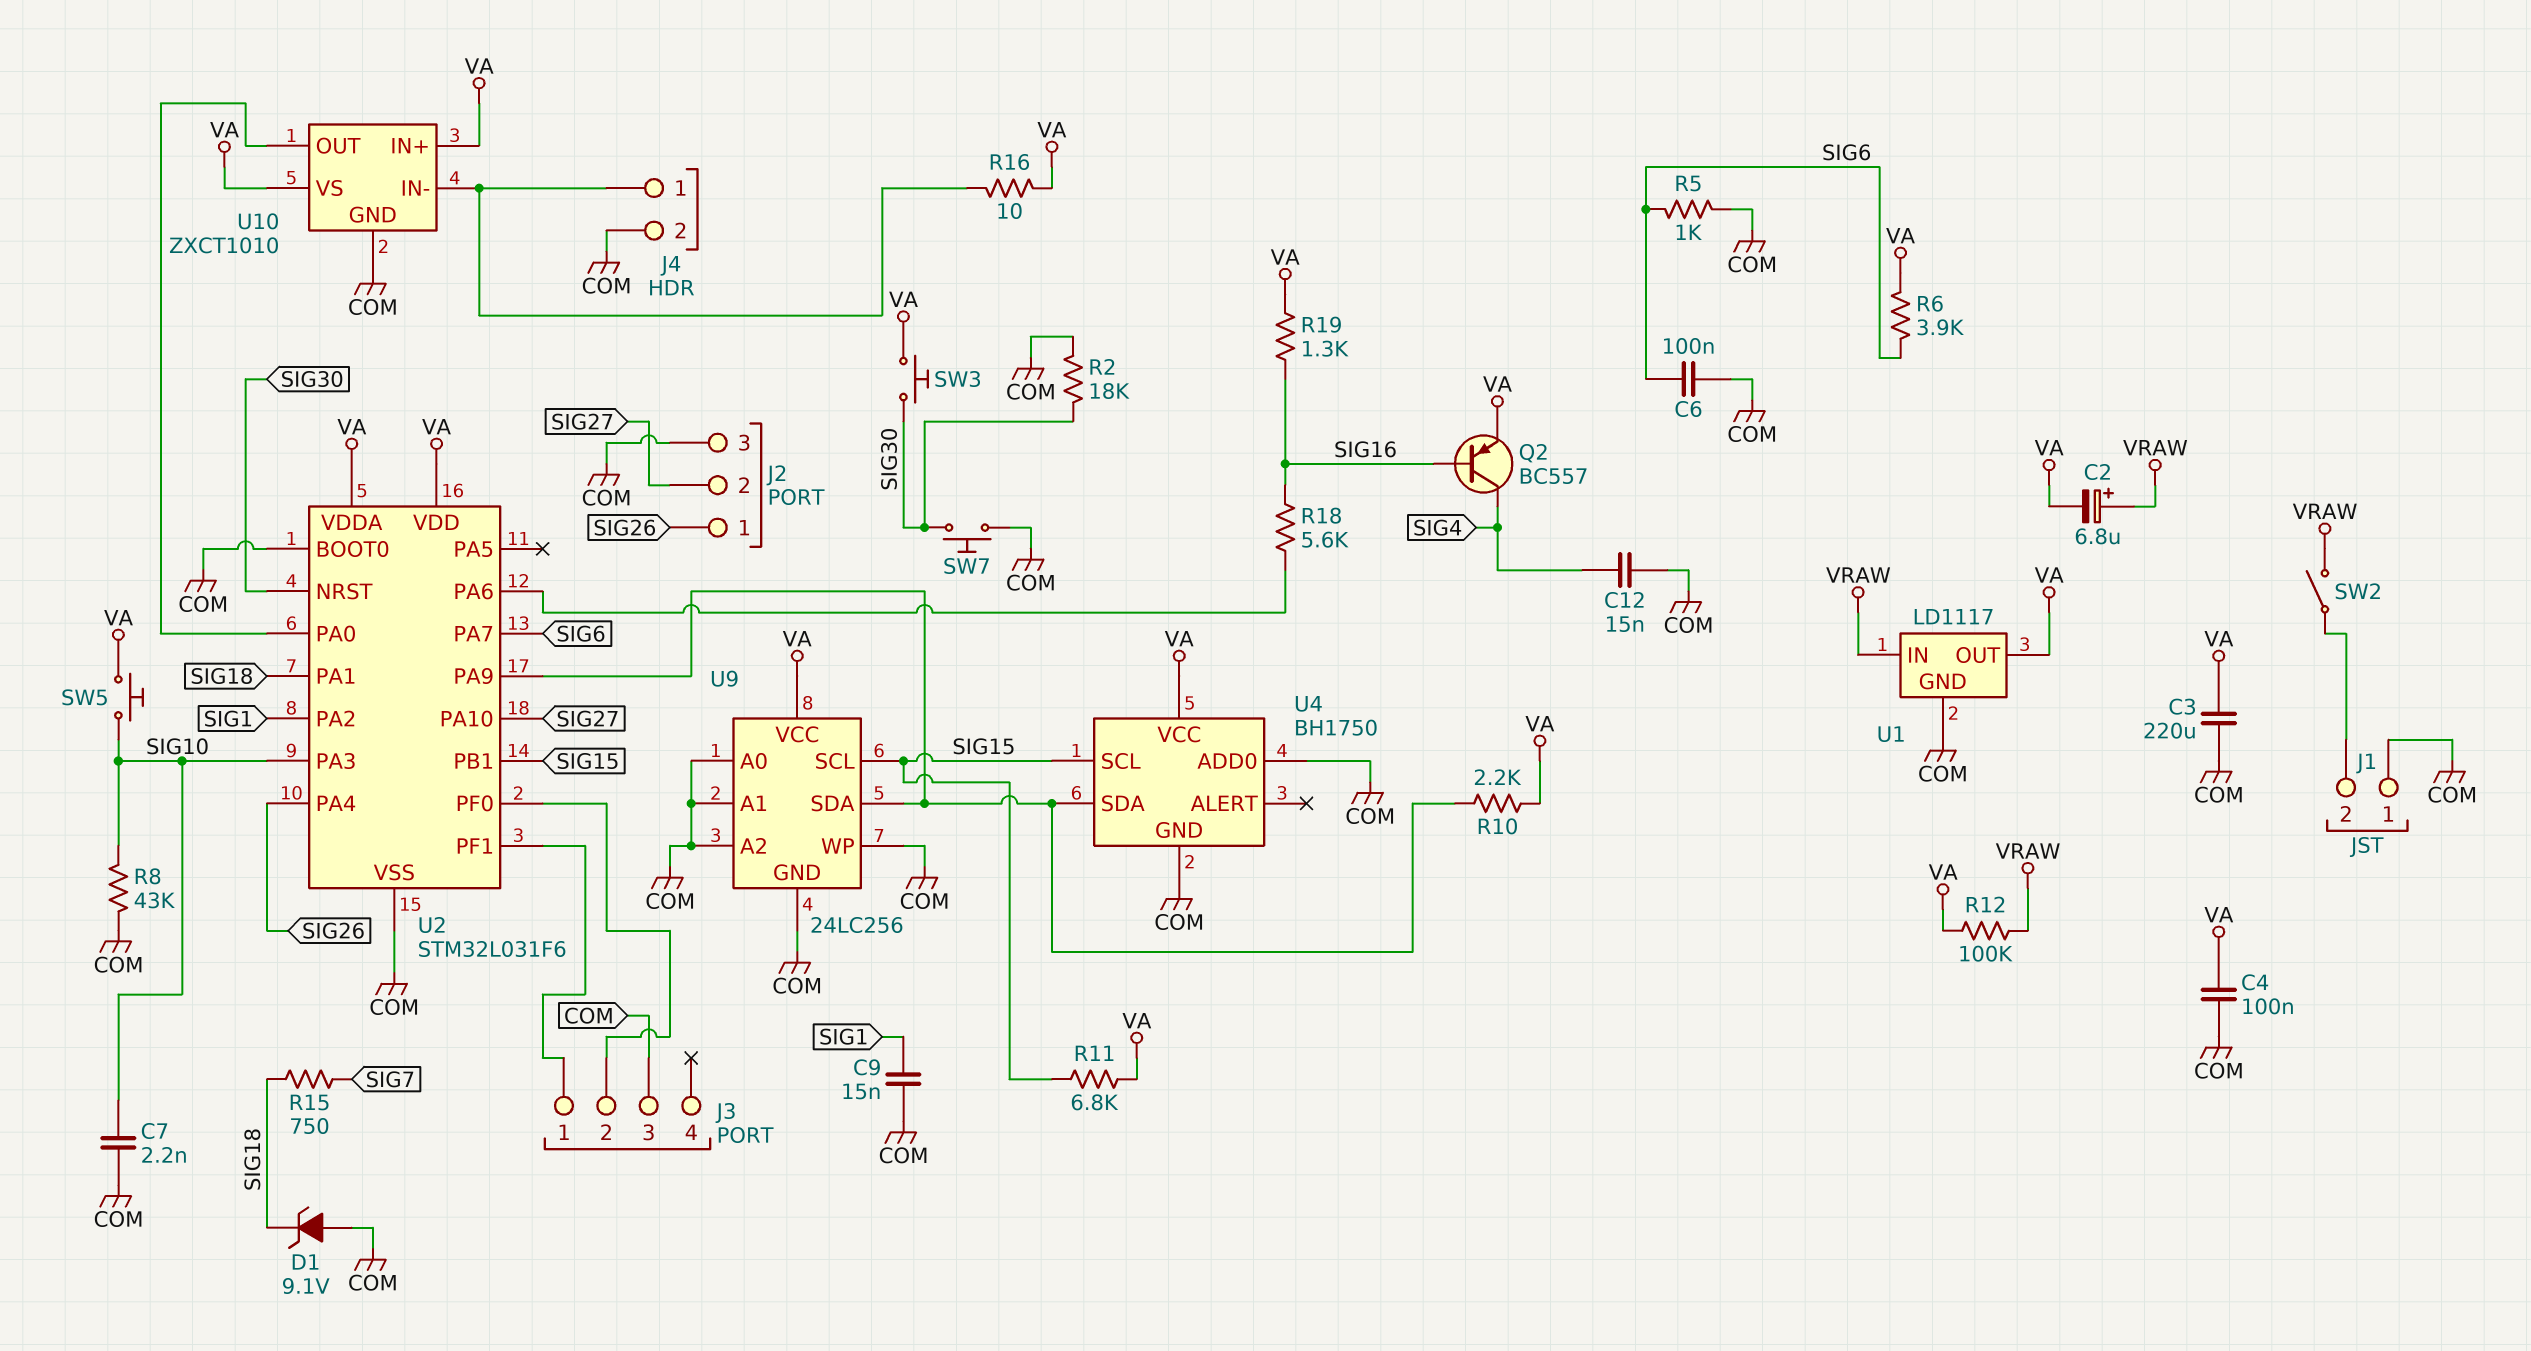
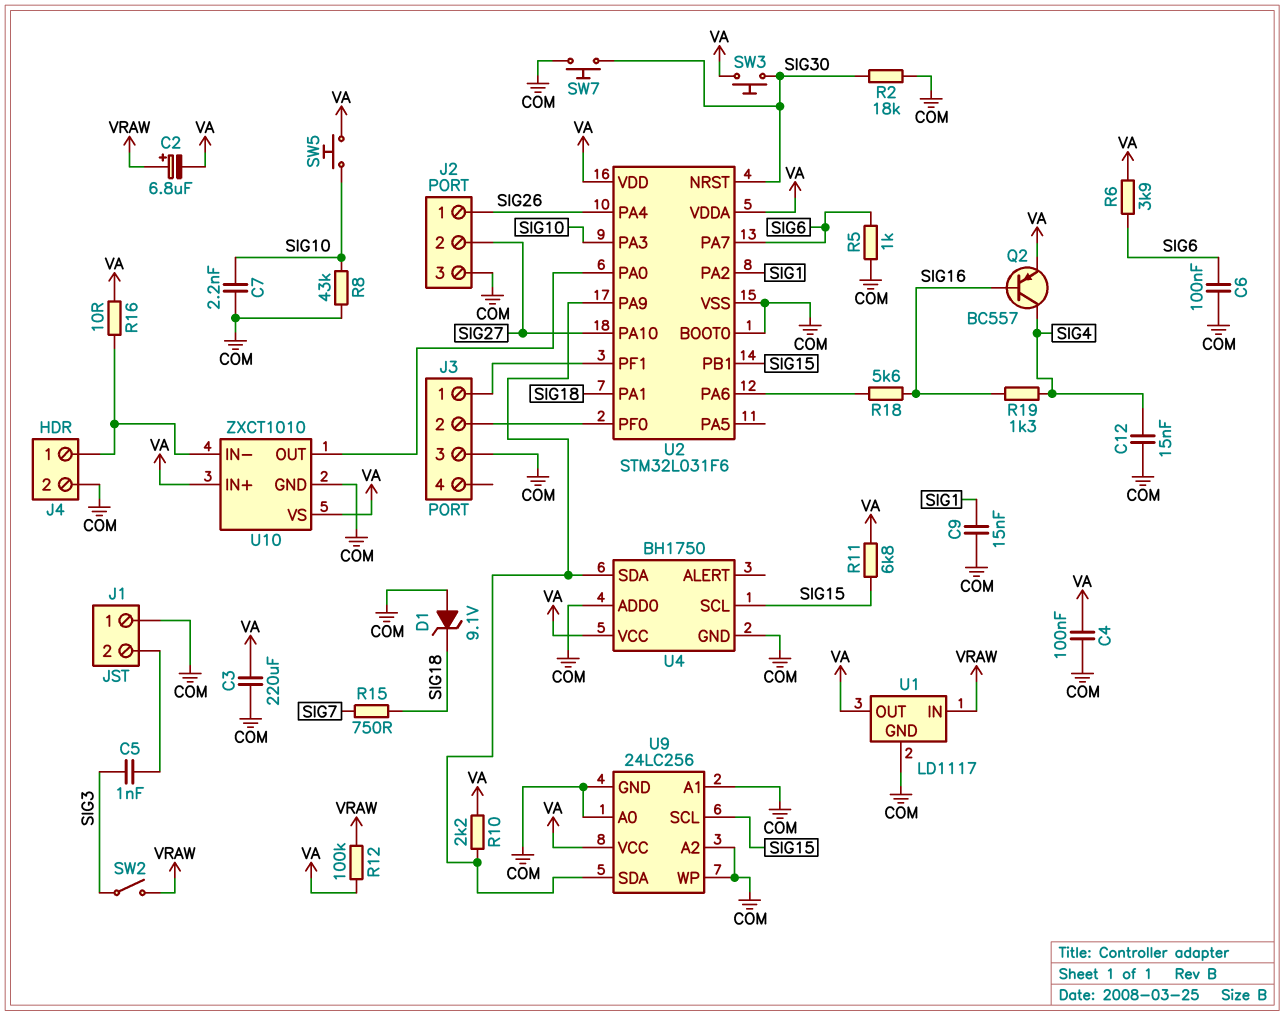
C5: none -> 1nF (J1/2, SIG3)
R19: 1.3k (SIG16, VA) -> 1.3k (SIG4, SIG16)
SW2: switch (J1/2, VRAW) -> switch (SIG3, VRAW)

